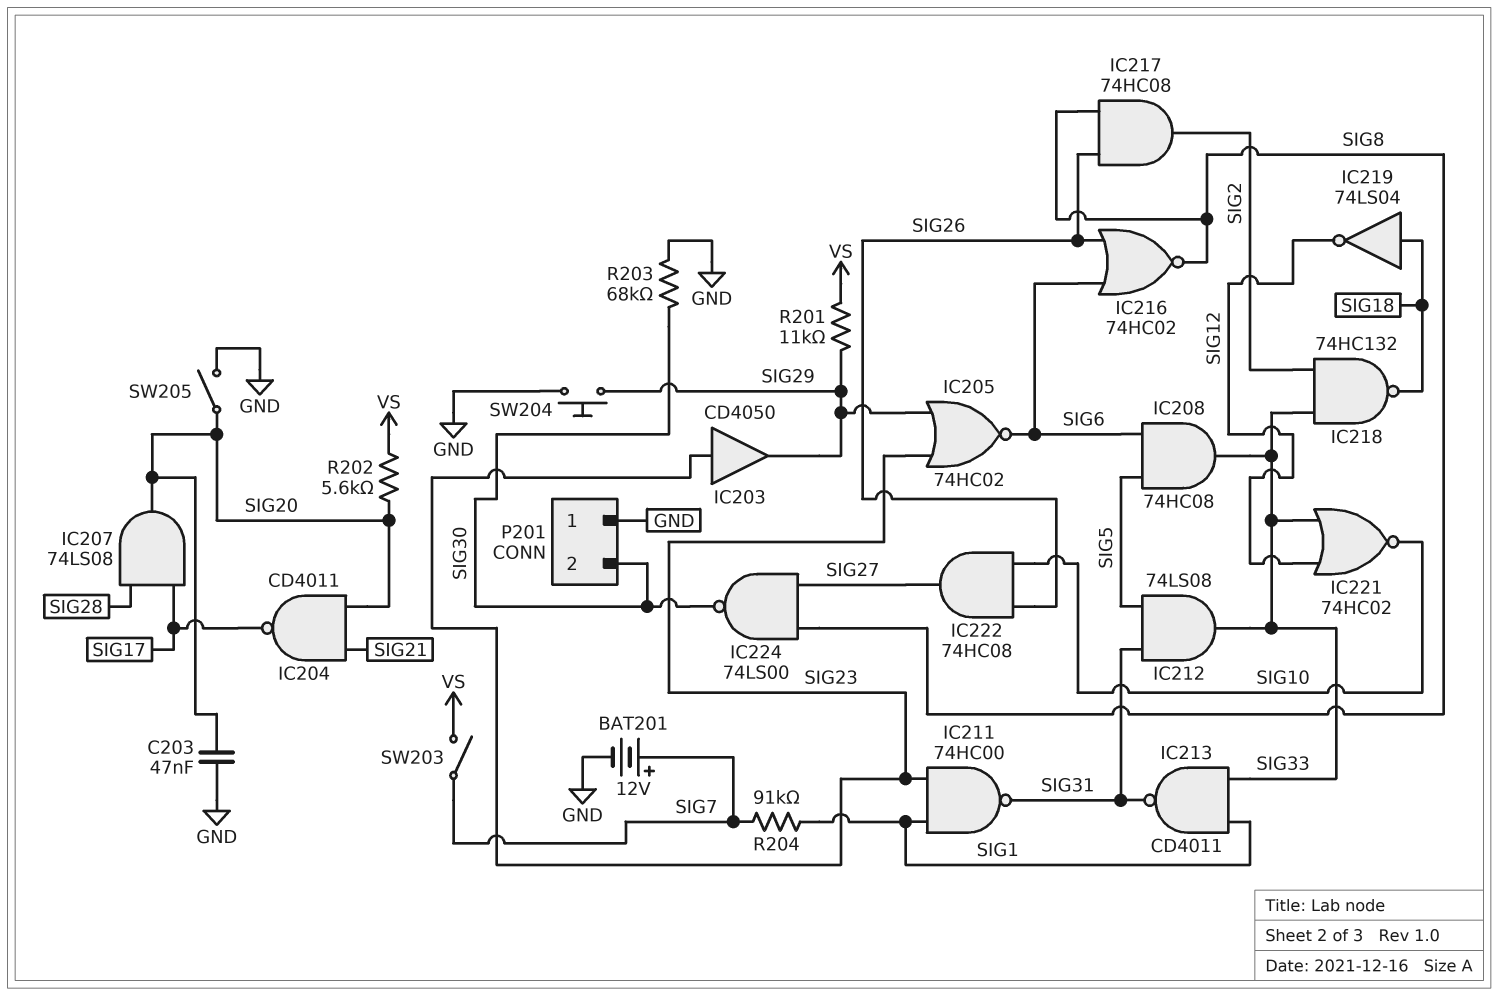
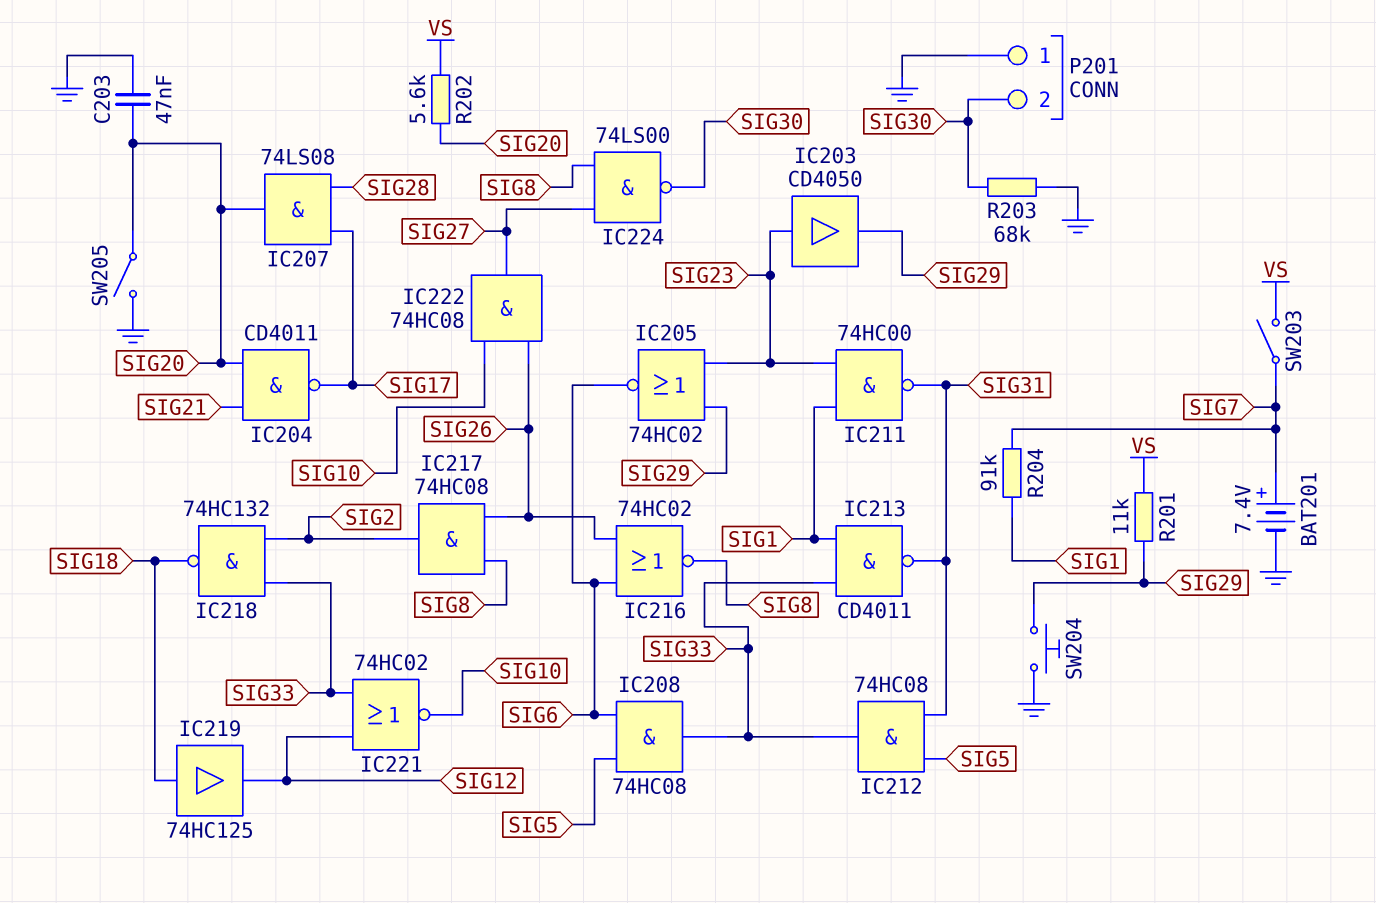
BAT201: 12V (plus SIG7, minus GND) -> 7.4V (plus SIG7, minus GND)
IC212: AND 74LS08 (in SIG5, in SIG31, out SIG33) -> AND 74HC08 (in SIG5, in SIG31, out SIG33)
IC219: NOT 74LS04 (in SIG18, out SIG12) -> buffer 74HC125 (in SIG18, out SIG12)

